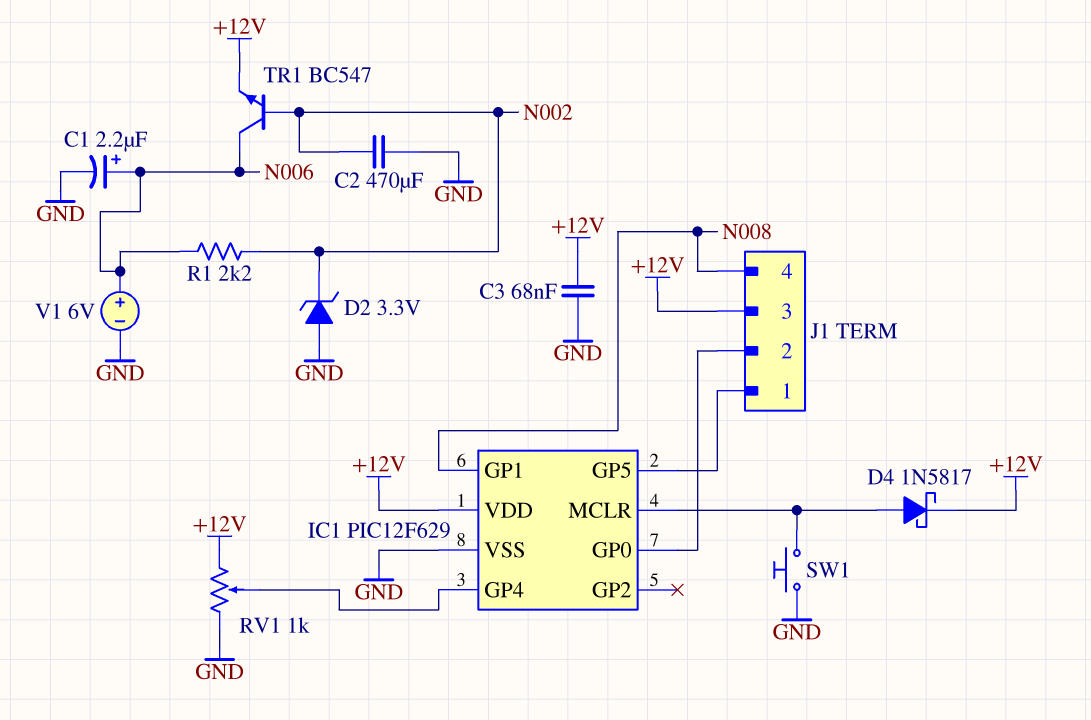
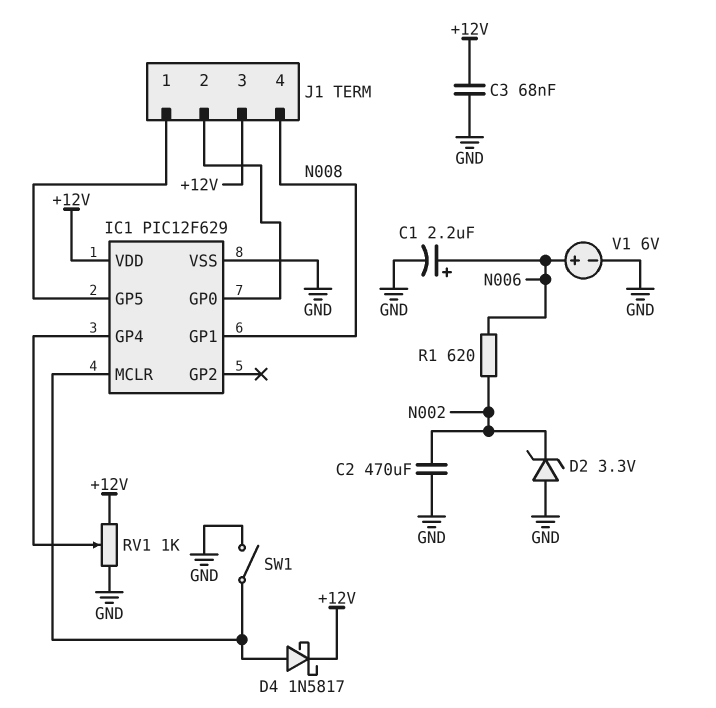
R1: 2.2k (N002, N006) -> 620 (N002, N006)
SW1: button (GND, IC1/MCLR) -> switch (GND, IC1/MCLR)
TR1: NPN BC547 (B N002, C N006, E +12V) -> none

